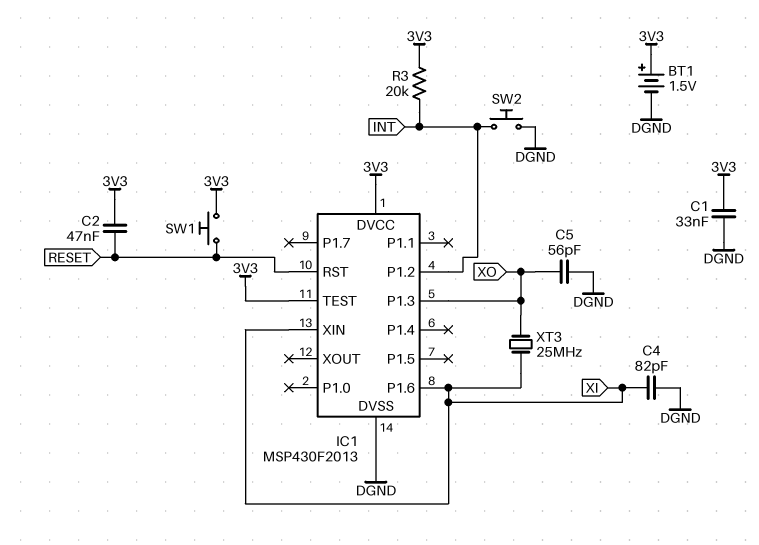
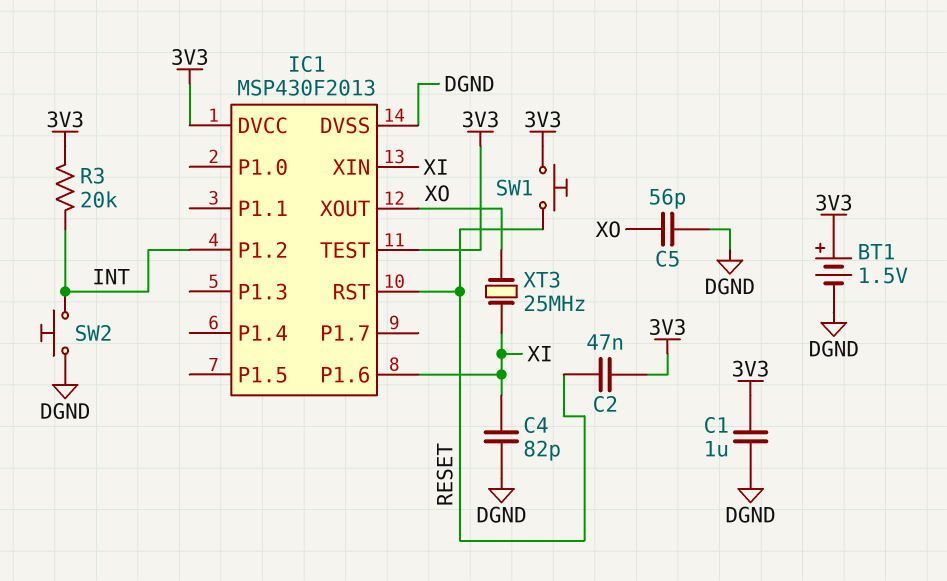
C1: 33nF (3V3, DGND) -> 1uF (3V3, DGND)
IC1 pin P1.3: XO -> none
IC1 pin XOUT: none -> XO

